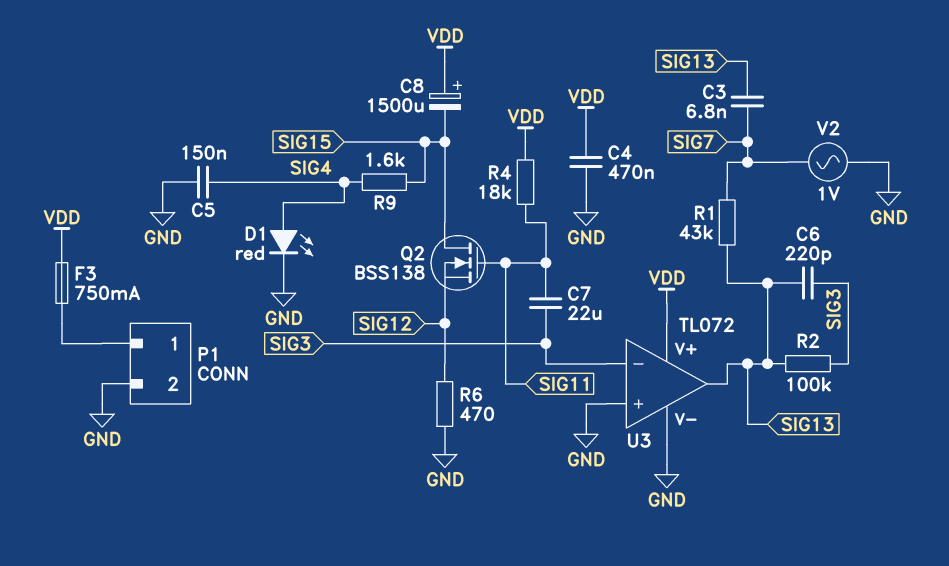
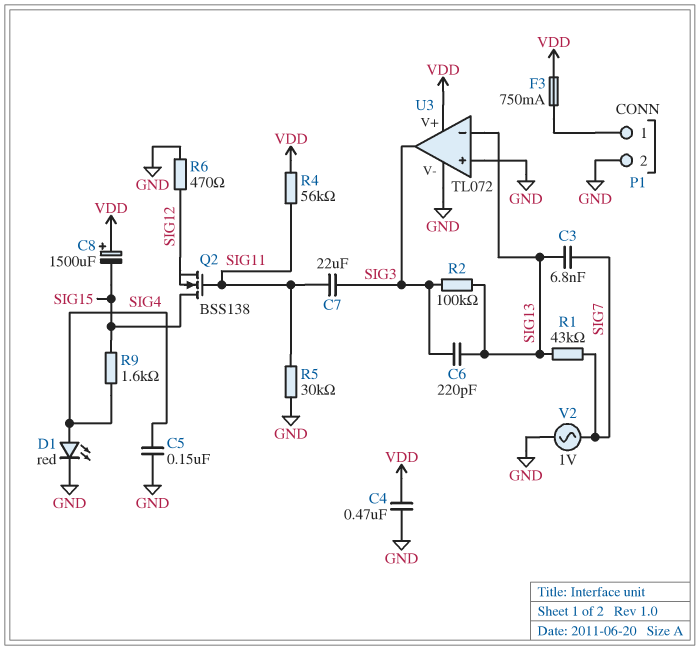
R4: 18k (SIG11, VDD) -> 56k (SIG11, VDD)
R5: none -> 30k (GND, SIG11)
U3 pin in-: SIG3 -> SIG13
U3 pin out: SIG13 -> SIG3

